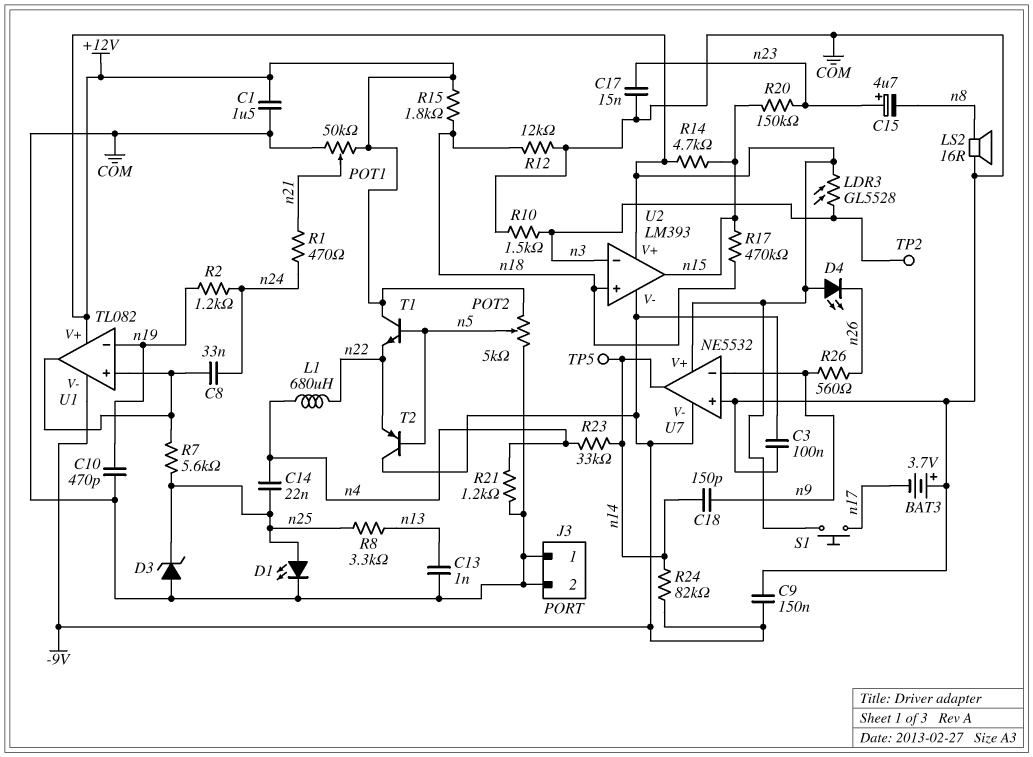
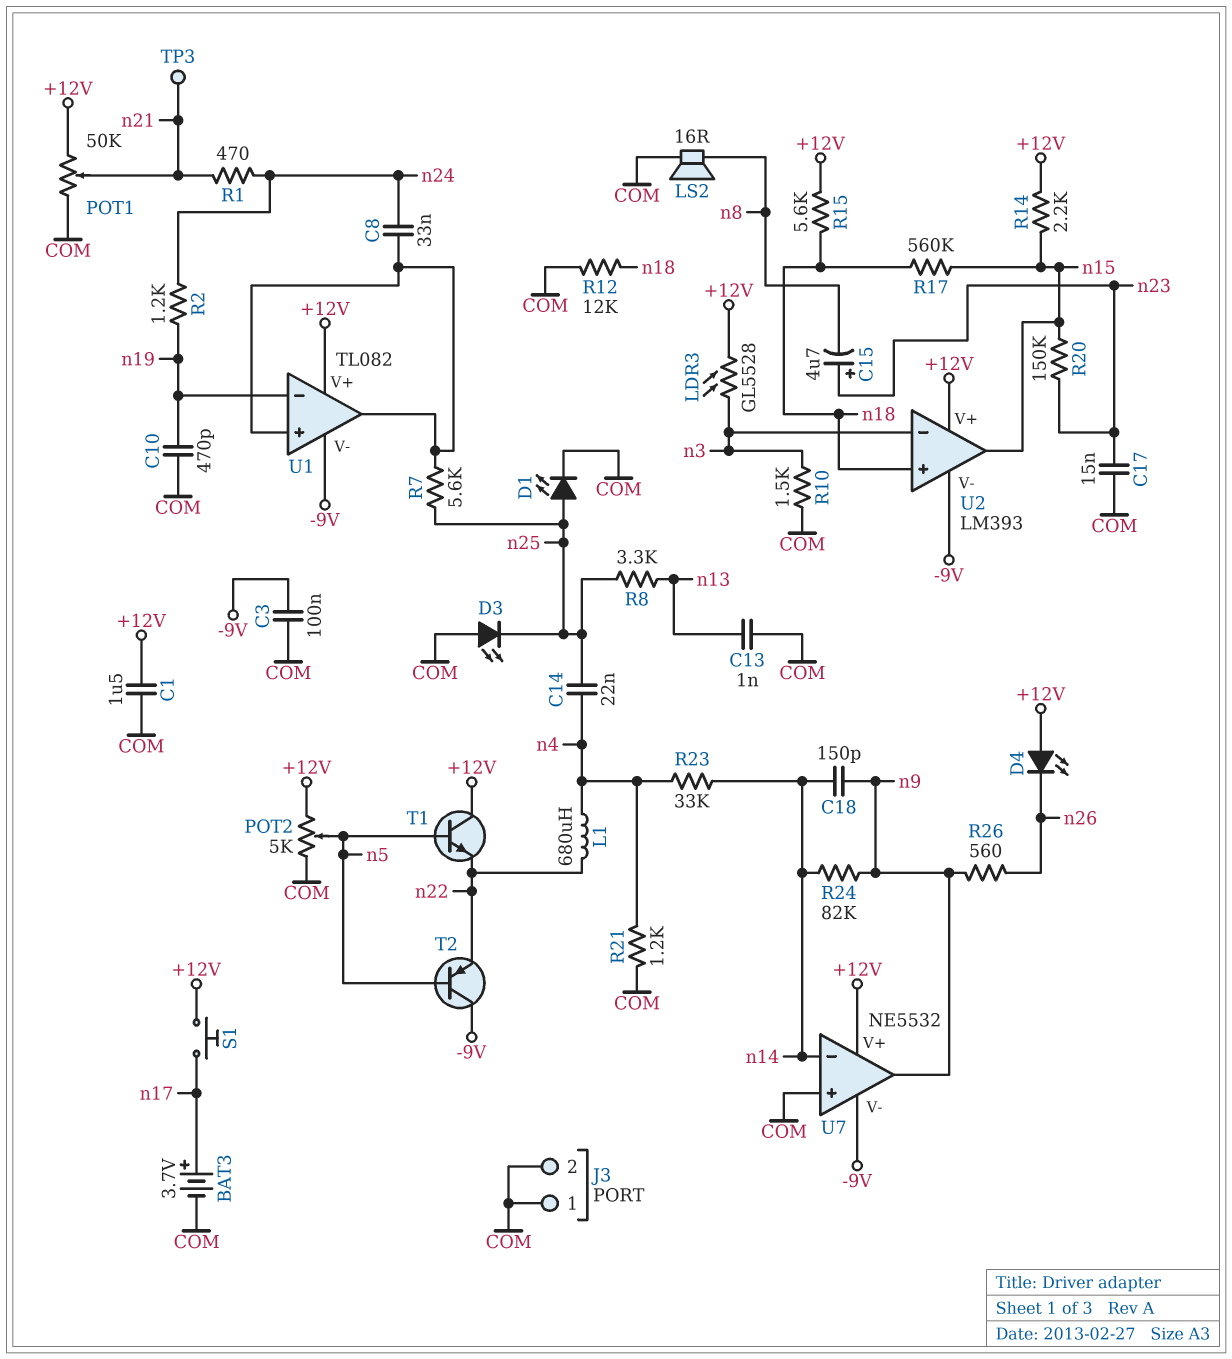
BAT3: 3.7V (plus COM, minus n17) -> 3.7V (plus n17, minus COM)
C9: 150nF (-9V, COM) -> none
D3: zener (A COM, K n25) -> LED (A COM, K n25)
R14: 4.7k (+12V, n15) -> 2.2k (+12V, n15)
R15: 1.8k (+12V, n18) -> 5.6k (+12V, n18)
R17: 470k (n15, n18) -> 560k (n15, n18)
R24: 82k (-9V, n14) -> 82k (n9, n14)
TP2: test point (n3) -> none
TP3: none -> test point (n21)
TP5: test point (n14) -> none
U7 pin in-: n9 -> n14
U7 pin out: n14 -> n9

